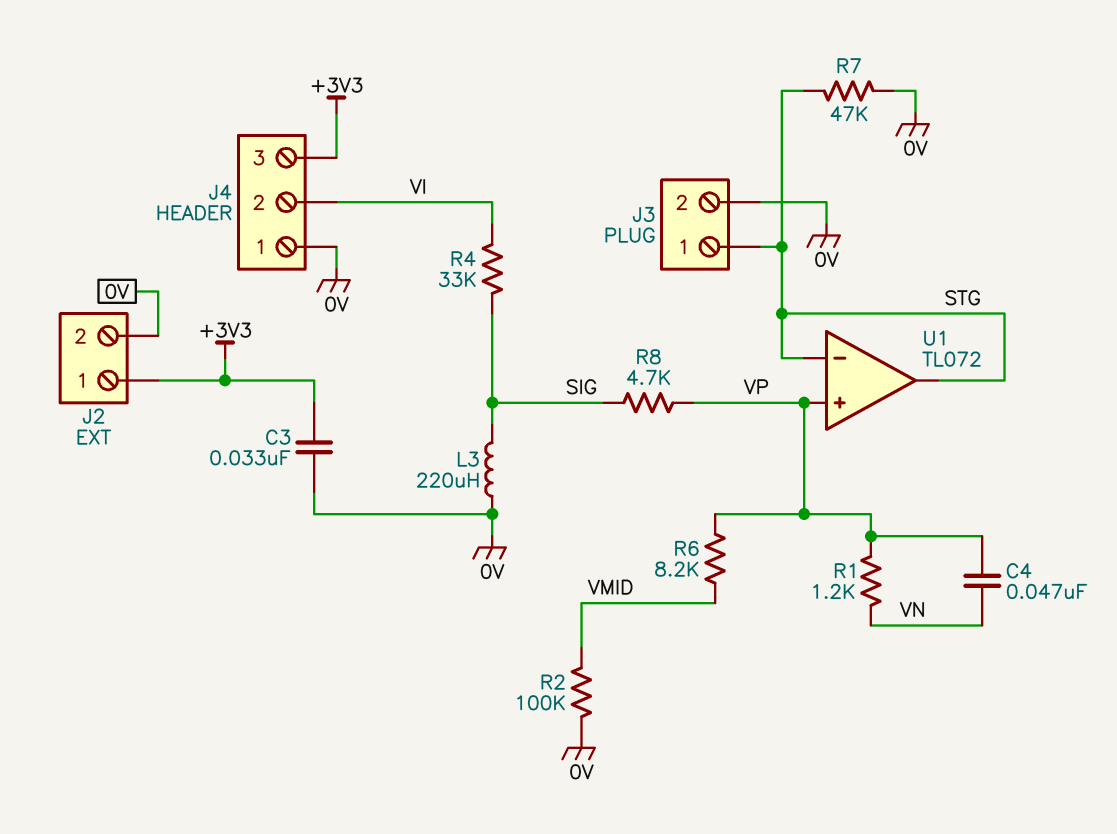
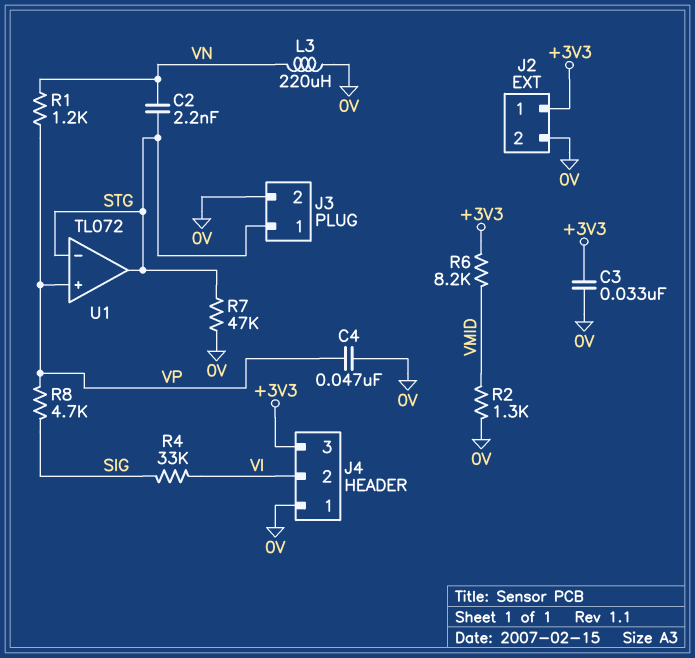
C2: none -> 2.2nF (STG, VN)
C4: 47nF (VN, VP) -> 47nF (0V, VP)
L3: 220uH (0V, SIG) -> 220uH (0V, VN)
R2: 100k (0V, VMID) -> 1.3k (0V, VMID)
R6: 8.2k (VMID, VP) -> 8.2k (+3V3, VMID)

